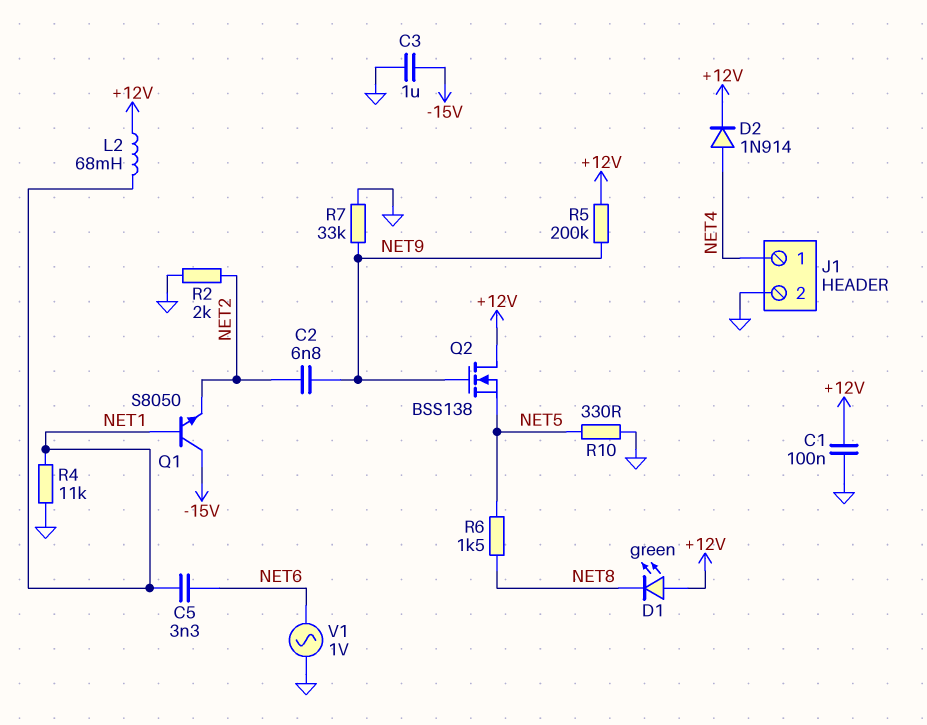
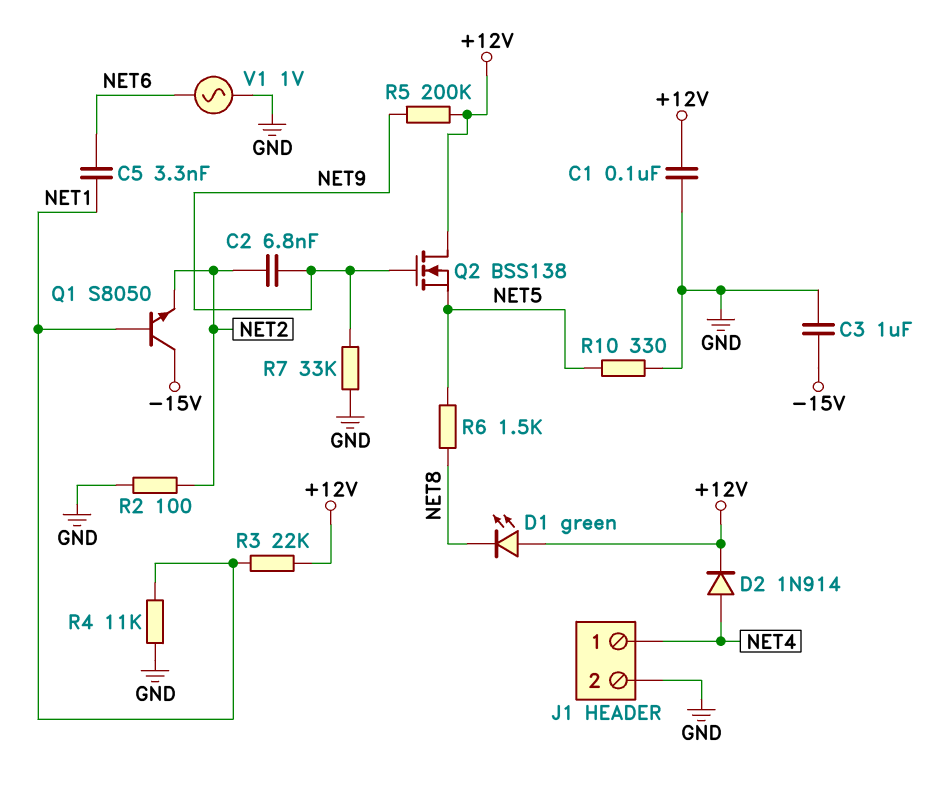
L2: 68mH (+12V, NET1) -> none
R2: 2k (GND, NET2) -> 100 (GND, NET2)
R3: none -> 22k (+12V, NET1)

